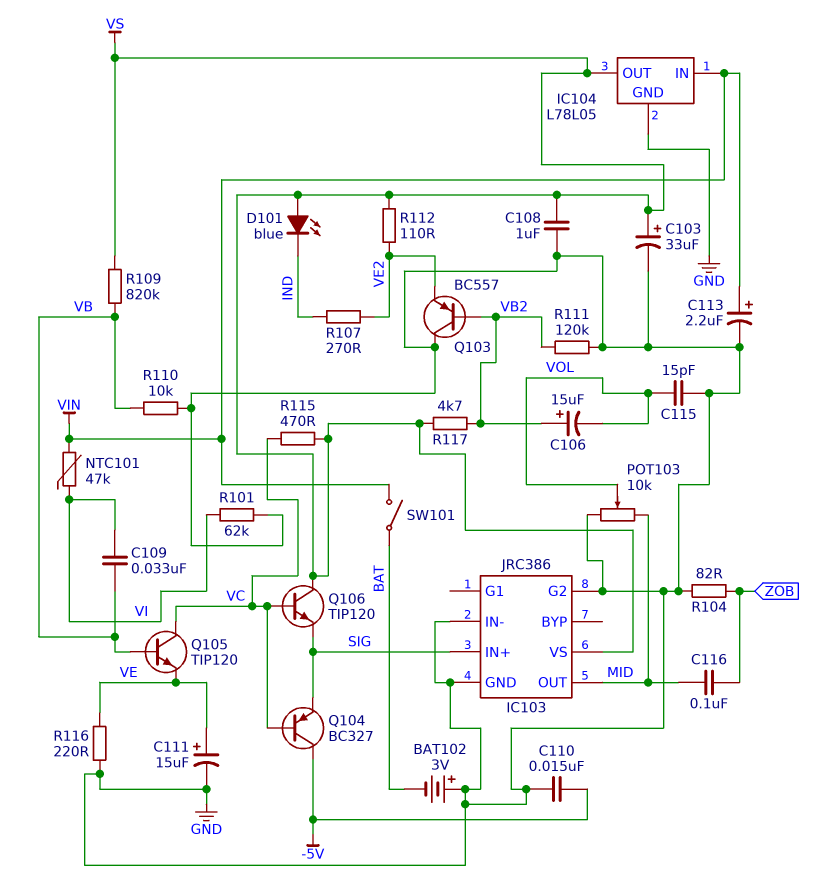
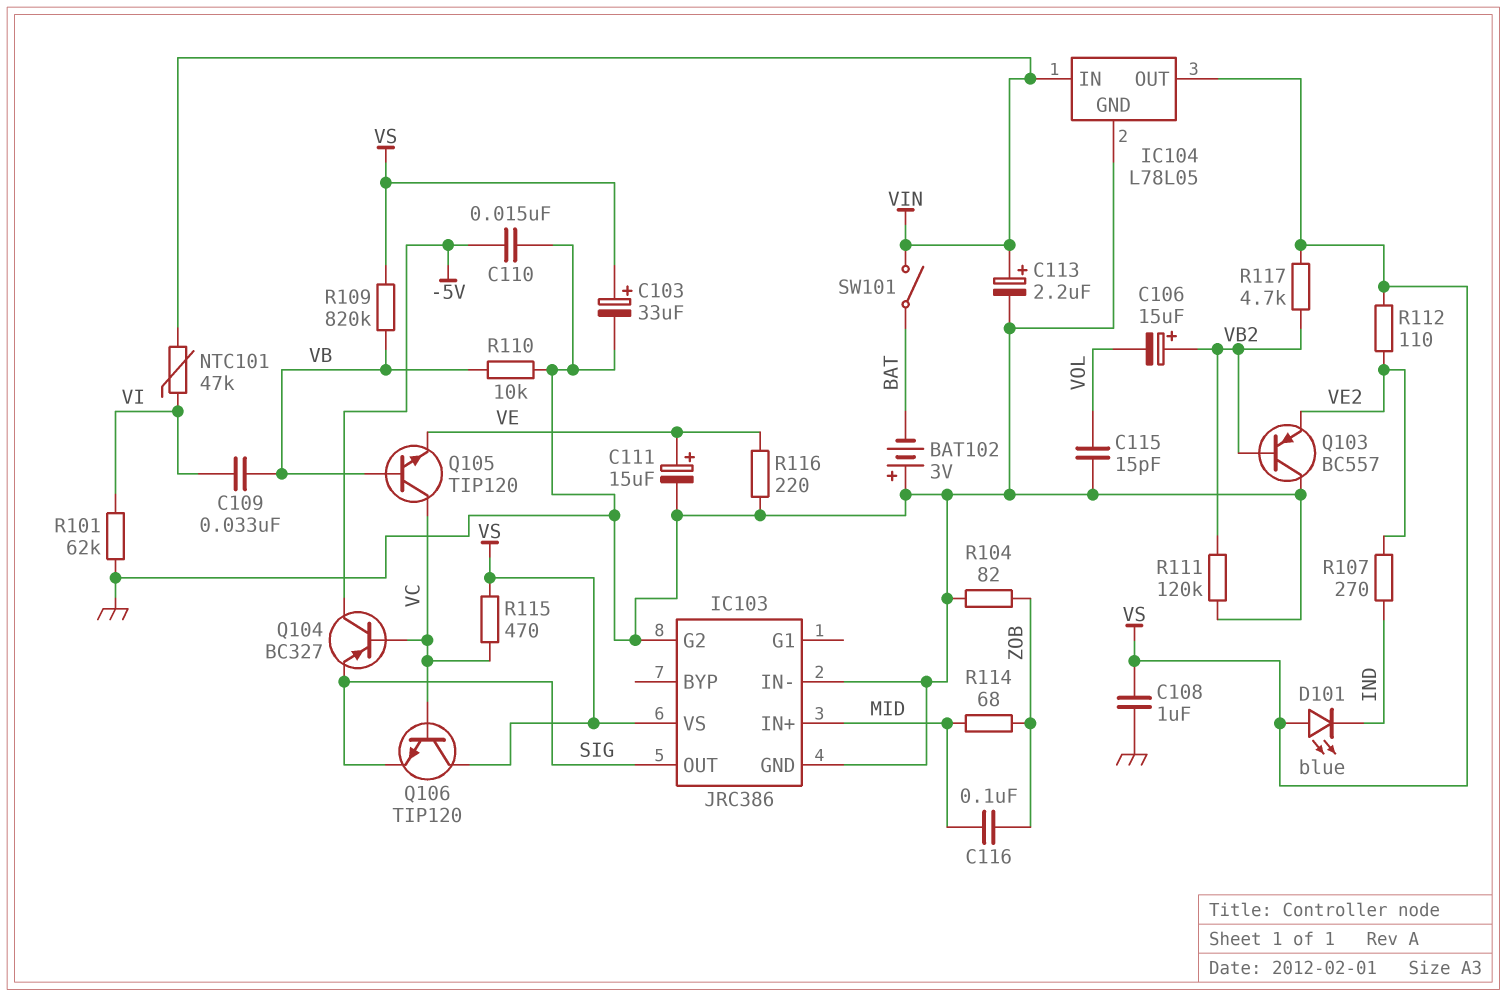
IC103 pin IN+: SIG -> MID
IC103 pin OUT: MID -> SIG
POT103: 10k (GND, MID, wiper VOL) -> none
R114: none -> 68 (MID, ZOB)

